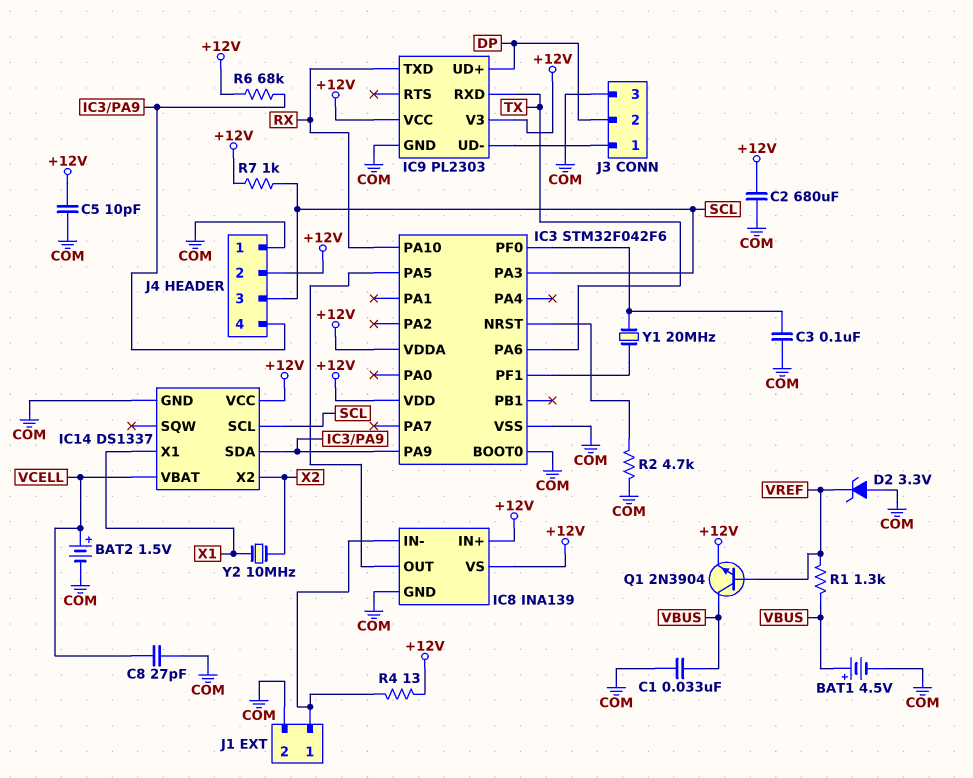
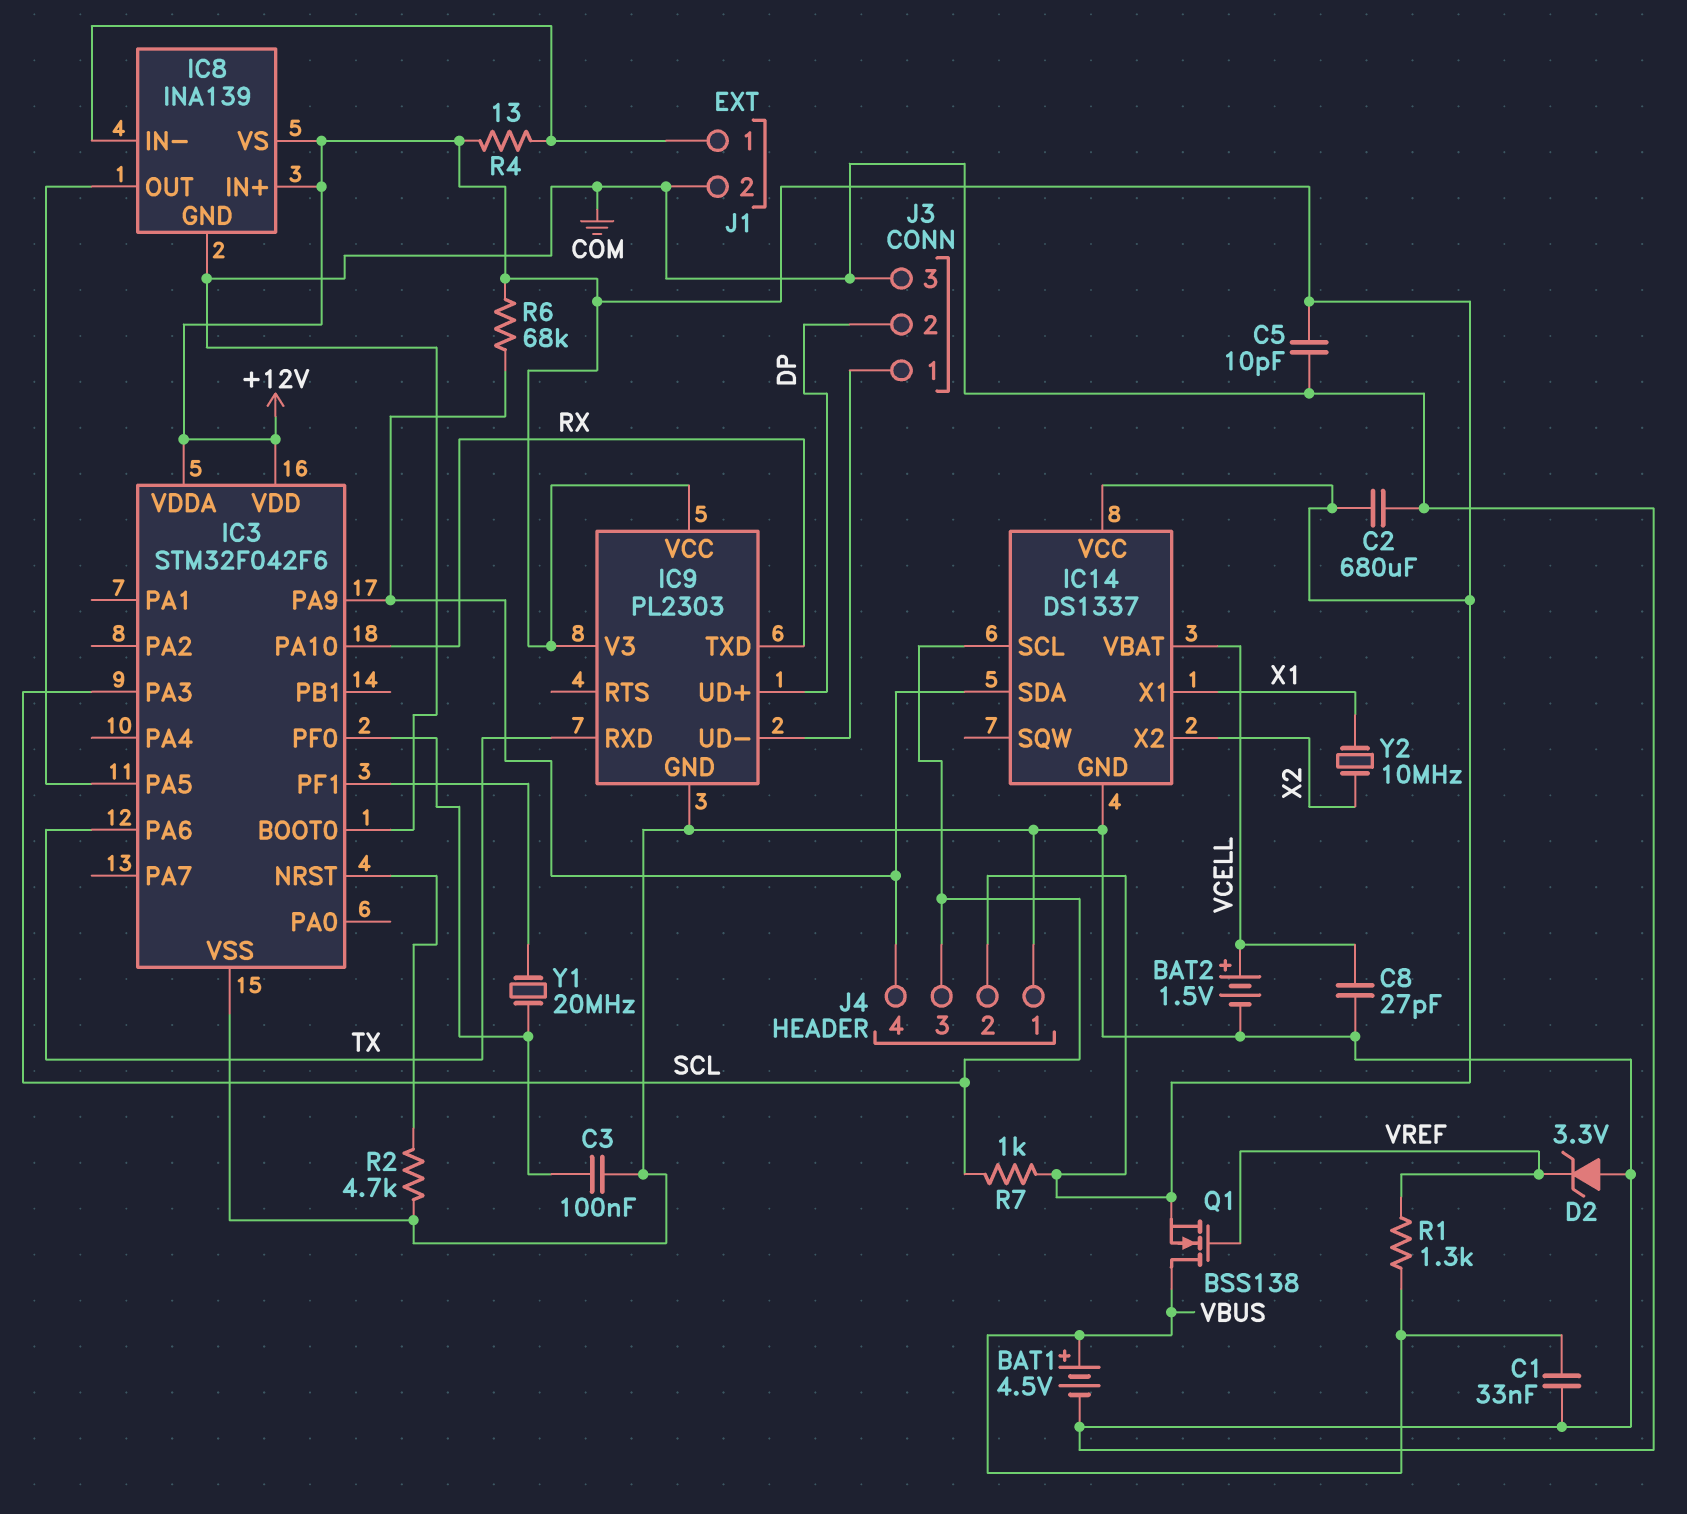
Q1: NPN 2N3904 (B VREF, C VBUS, E +12V) -> NMOS BSS138 (G VREF, D VBUS, S +12V)

